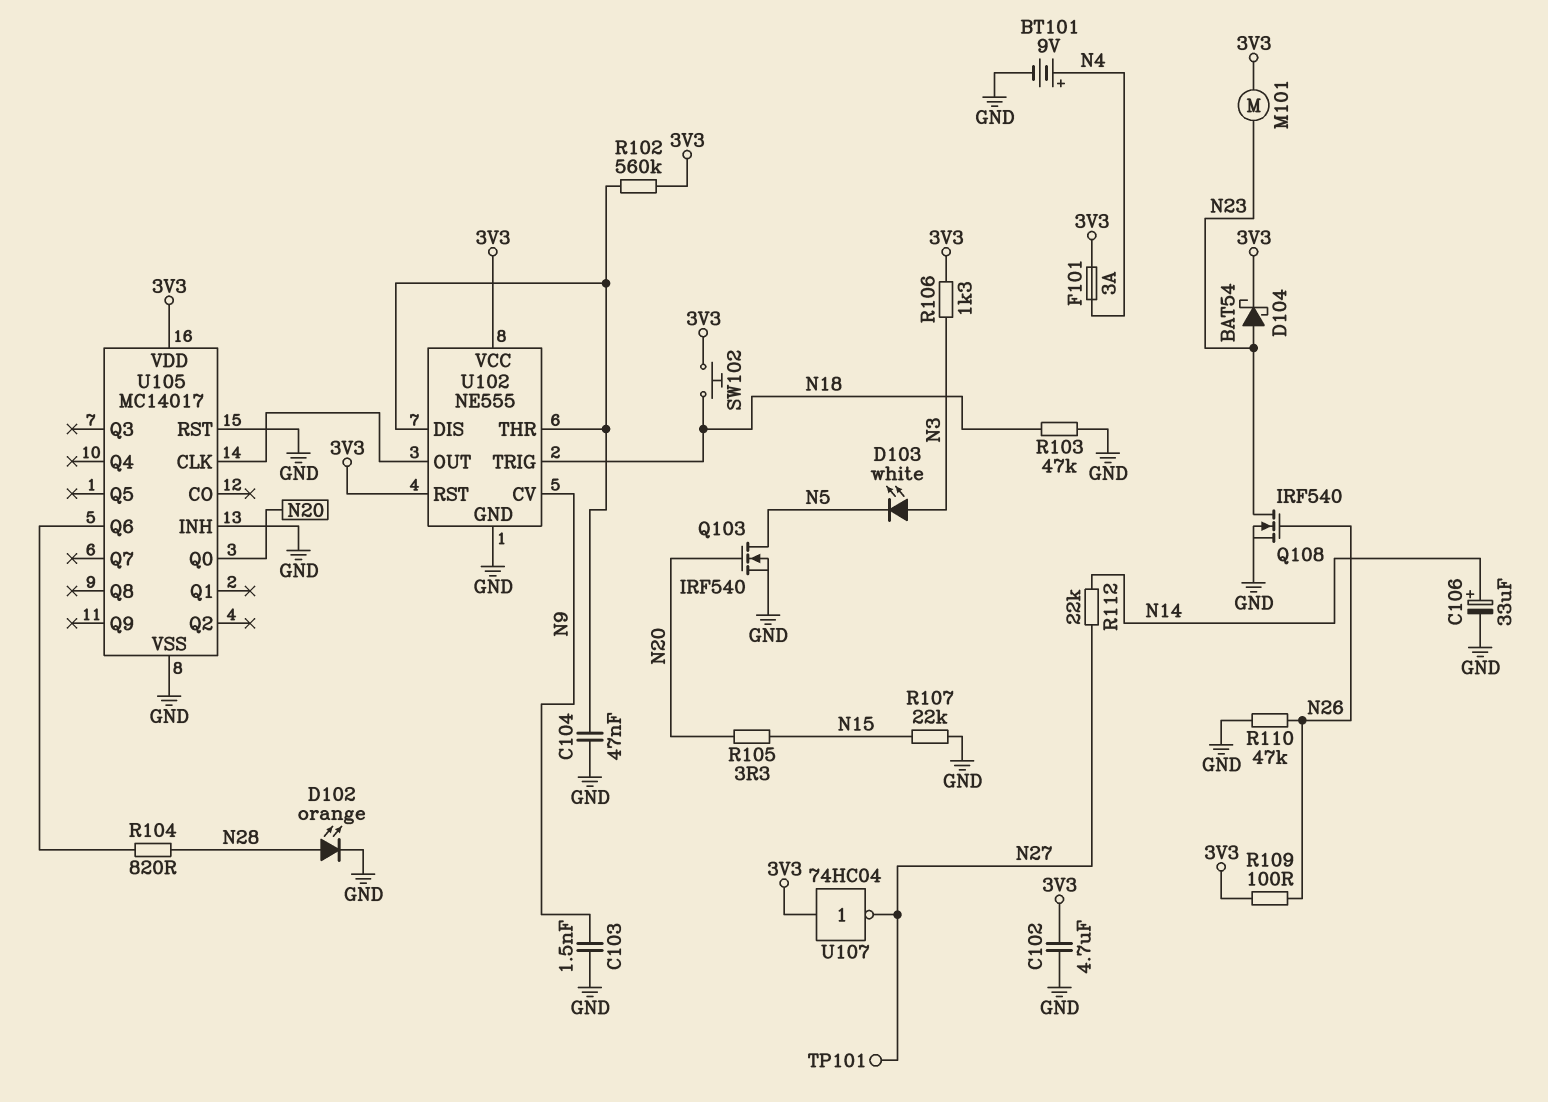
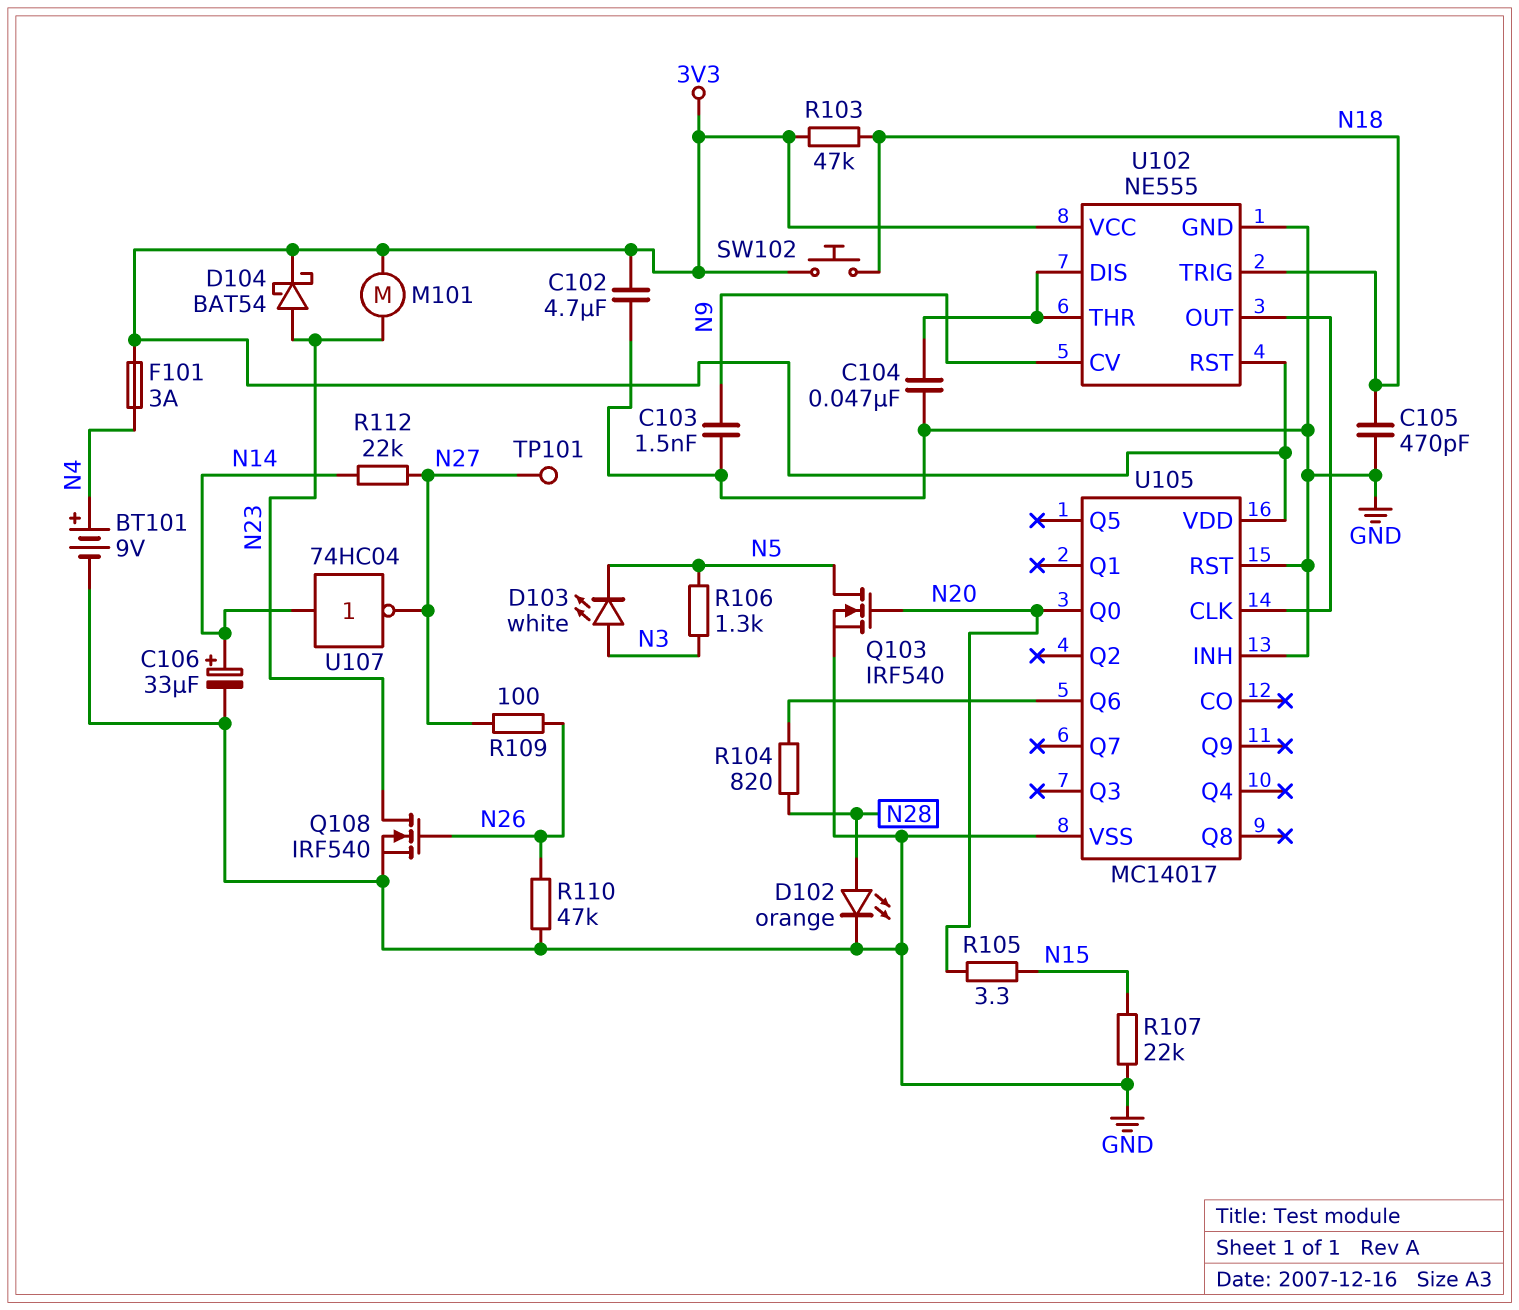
C105: none -> 470pF (GND, N18)
R102: 560k (3V3, U102/DIS) -> none
R103: 47k (GND, N18) -> 47k (3V3, N18)
R106: 1.3k (3V3, N3) -> 1.3k (N3, N5)
R109: 100 (3V3, N26) -> 100 (N26, N27)
U107: NOT 74HC04 (in 3V3, out N27) -> NOT 74HC04 (in N14, out N27)

